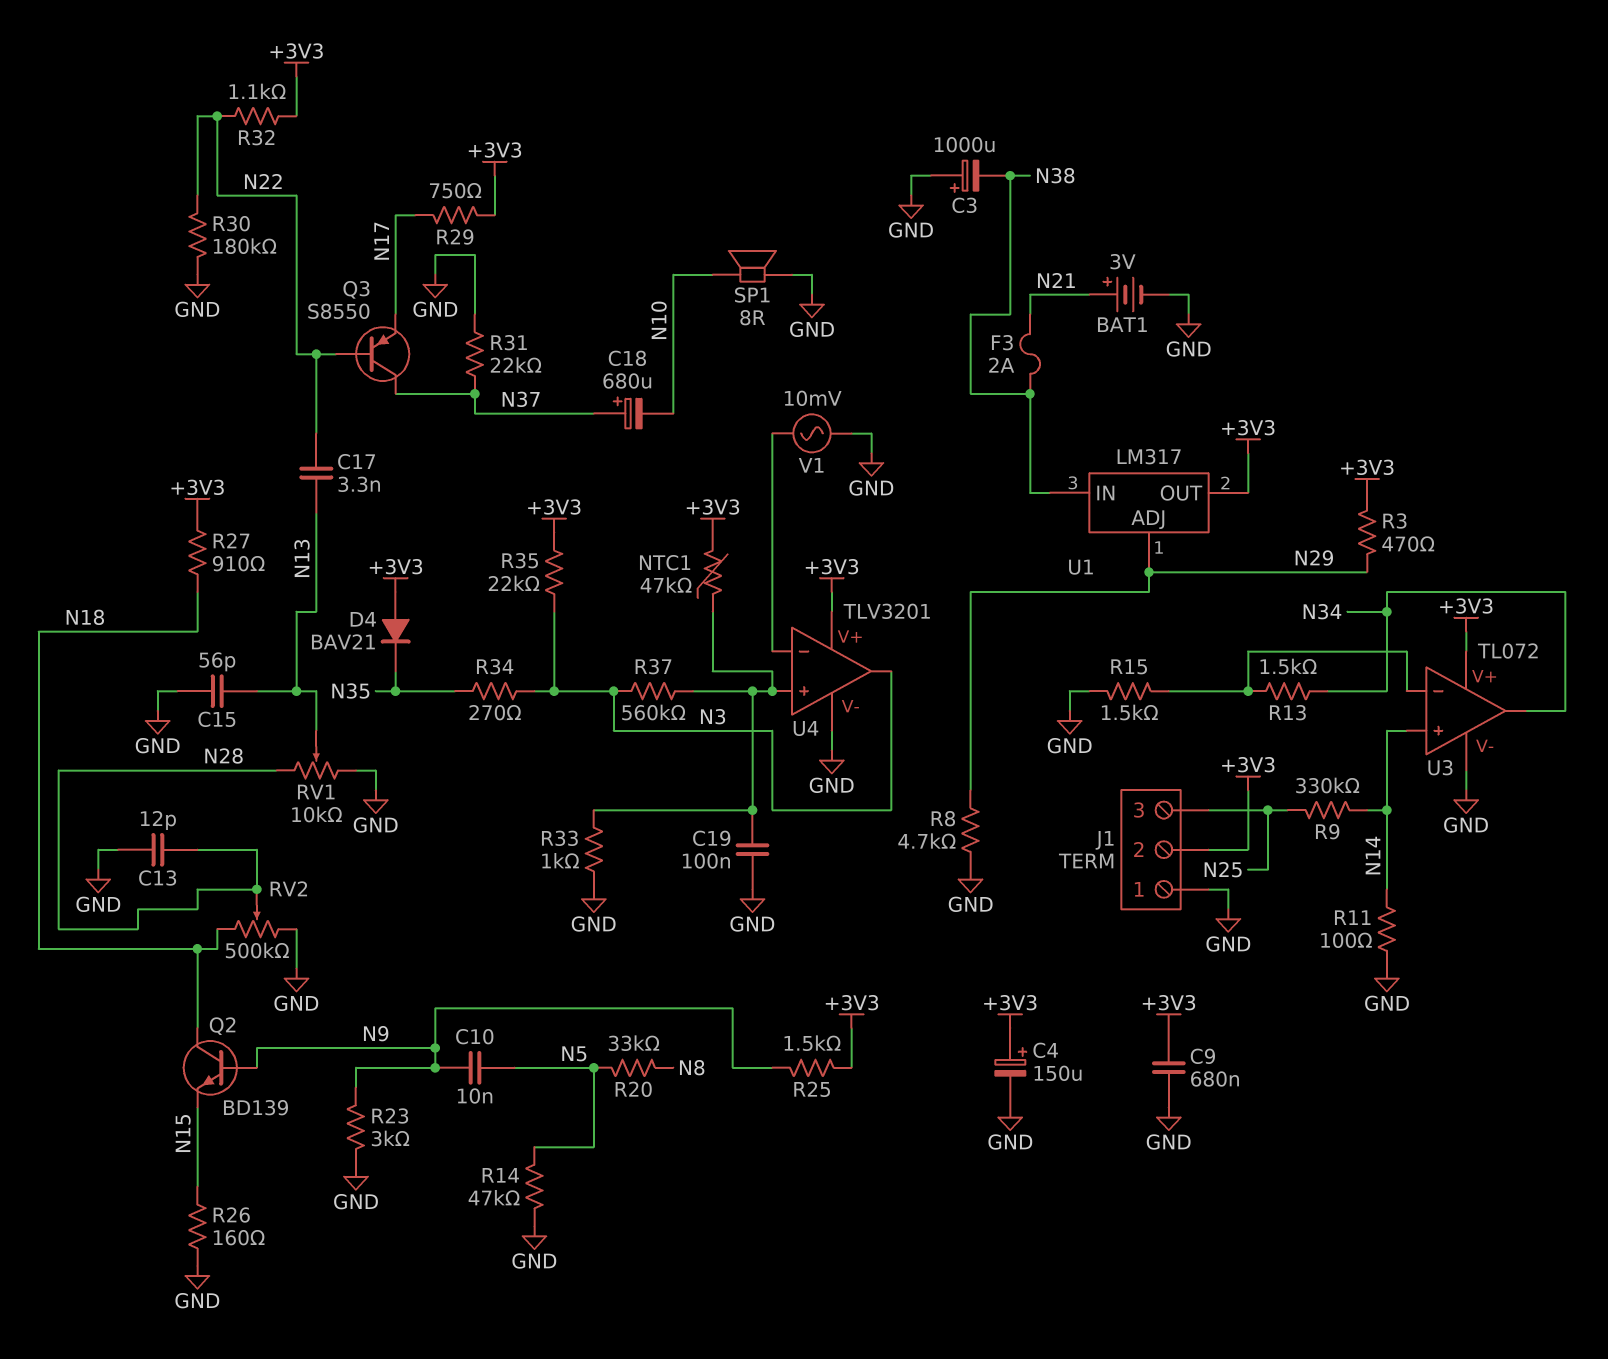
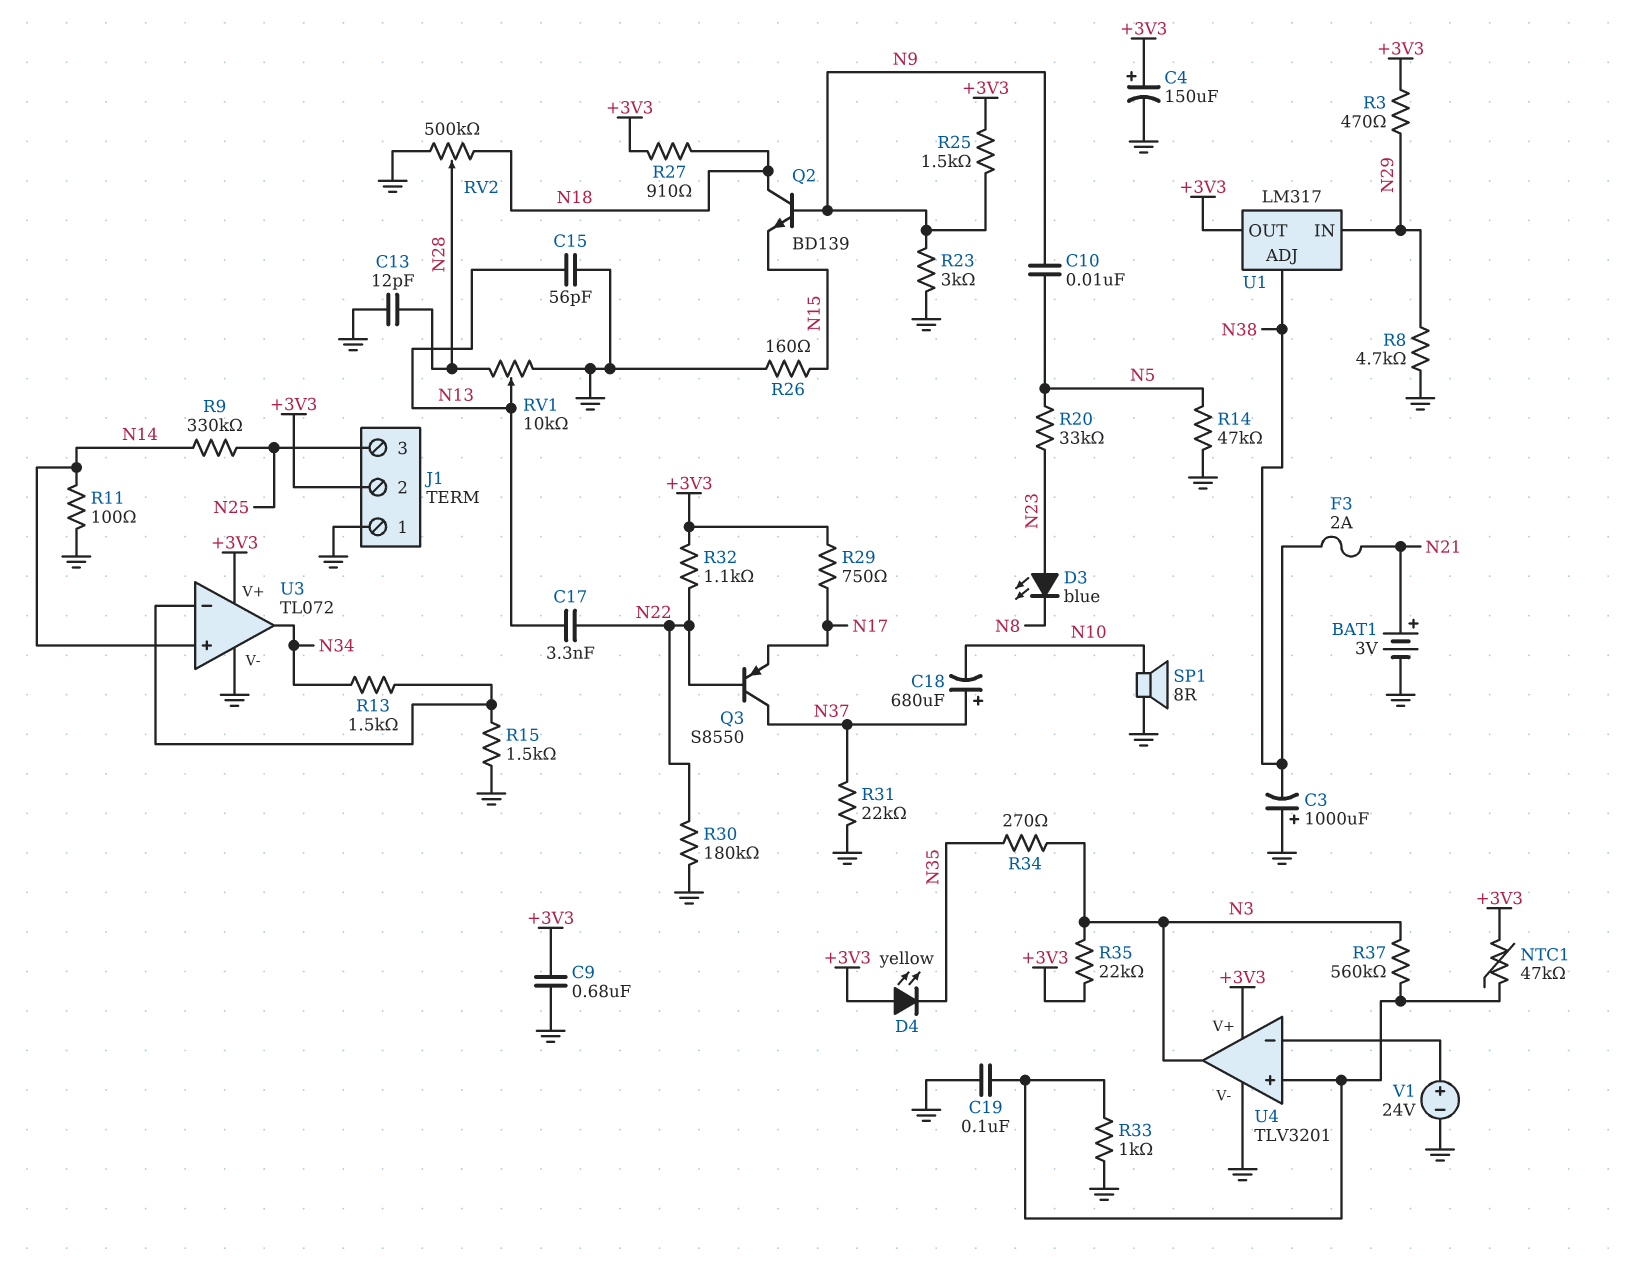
D3: none -> LED blue (A N23, K N8)
D4: diode BAV21 (A +3V3, K N35) -> LED yellow (A +3V3, K N35)
R20: 33k (N5, N8) -> 33k (N5, N23)
U1 pin ADJ: N29 -> N38
U1 pin IN: N38 -> N29
V1: AC 10mV (GND, U4/in-) -> 24V (plus U4/in-, minus GND)

